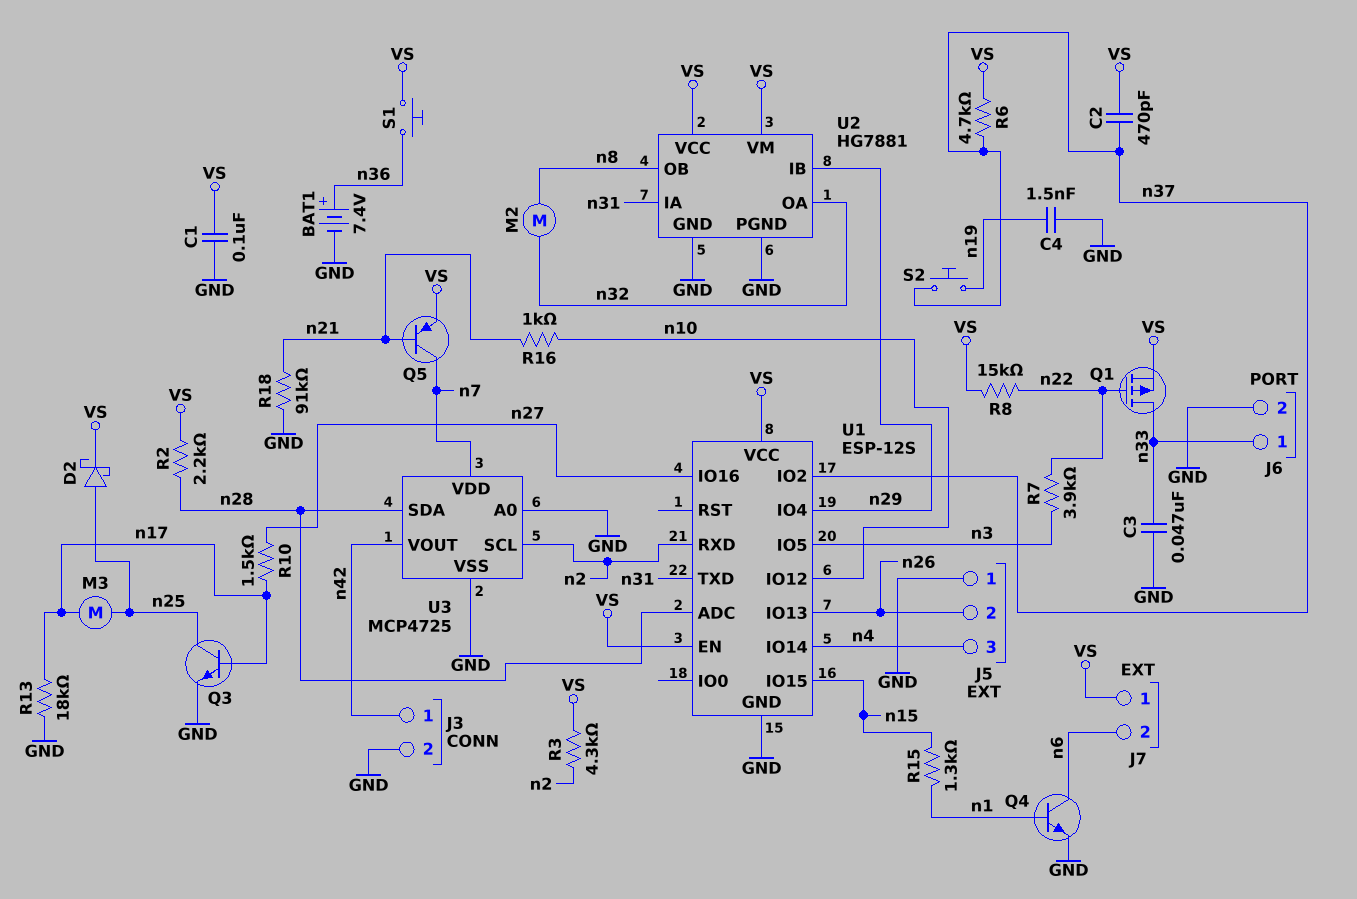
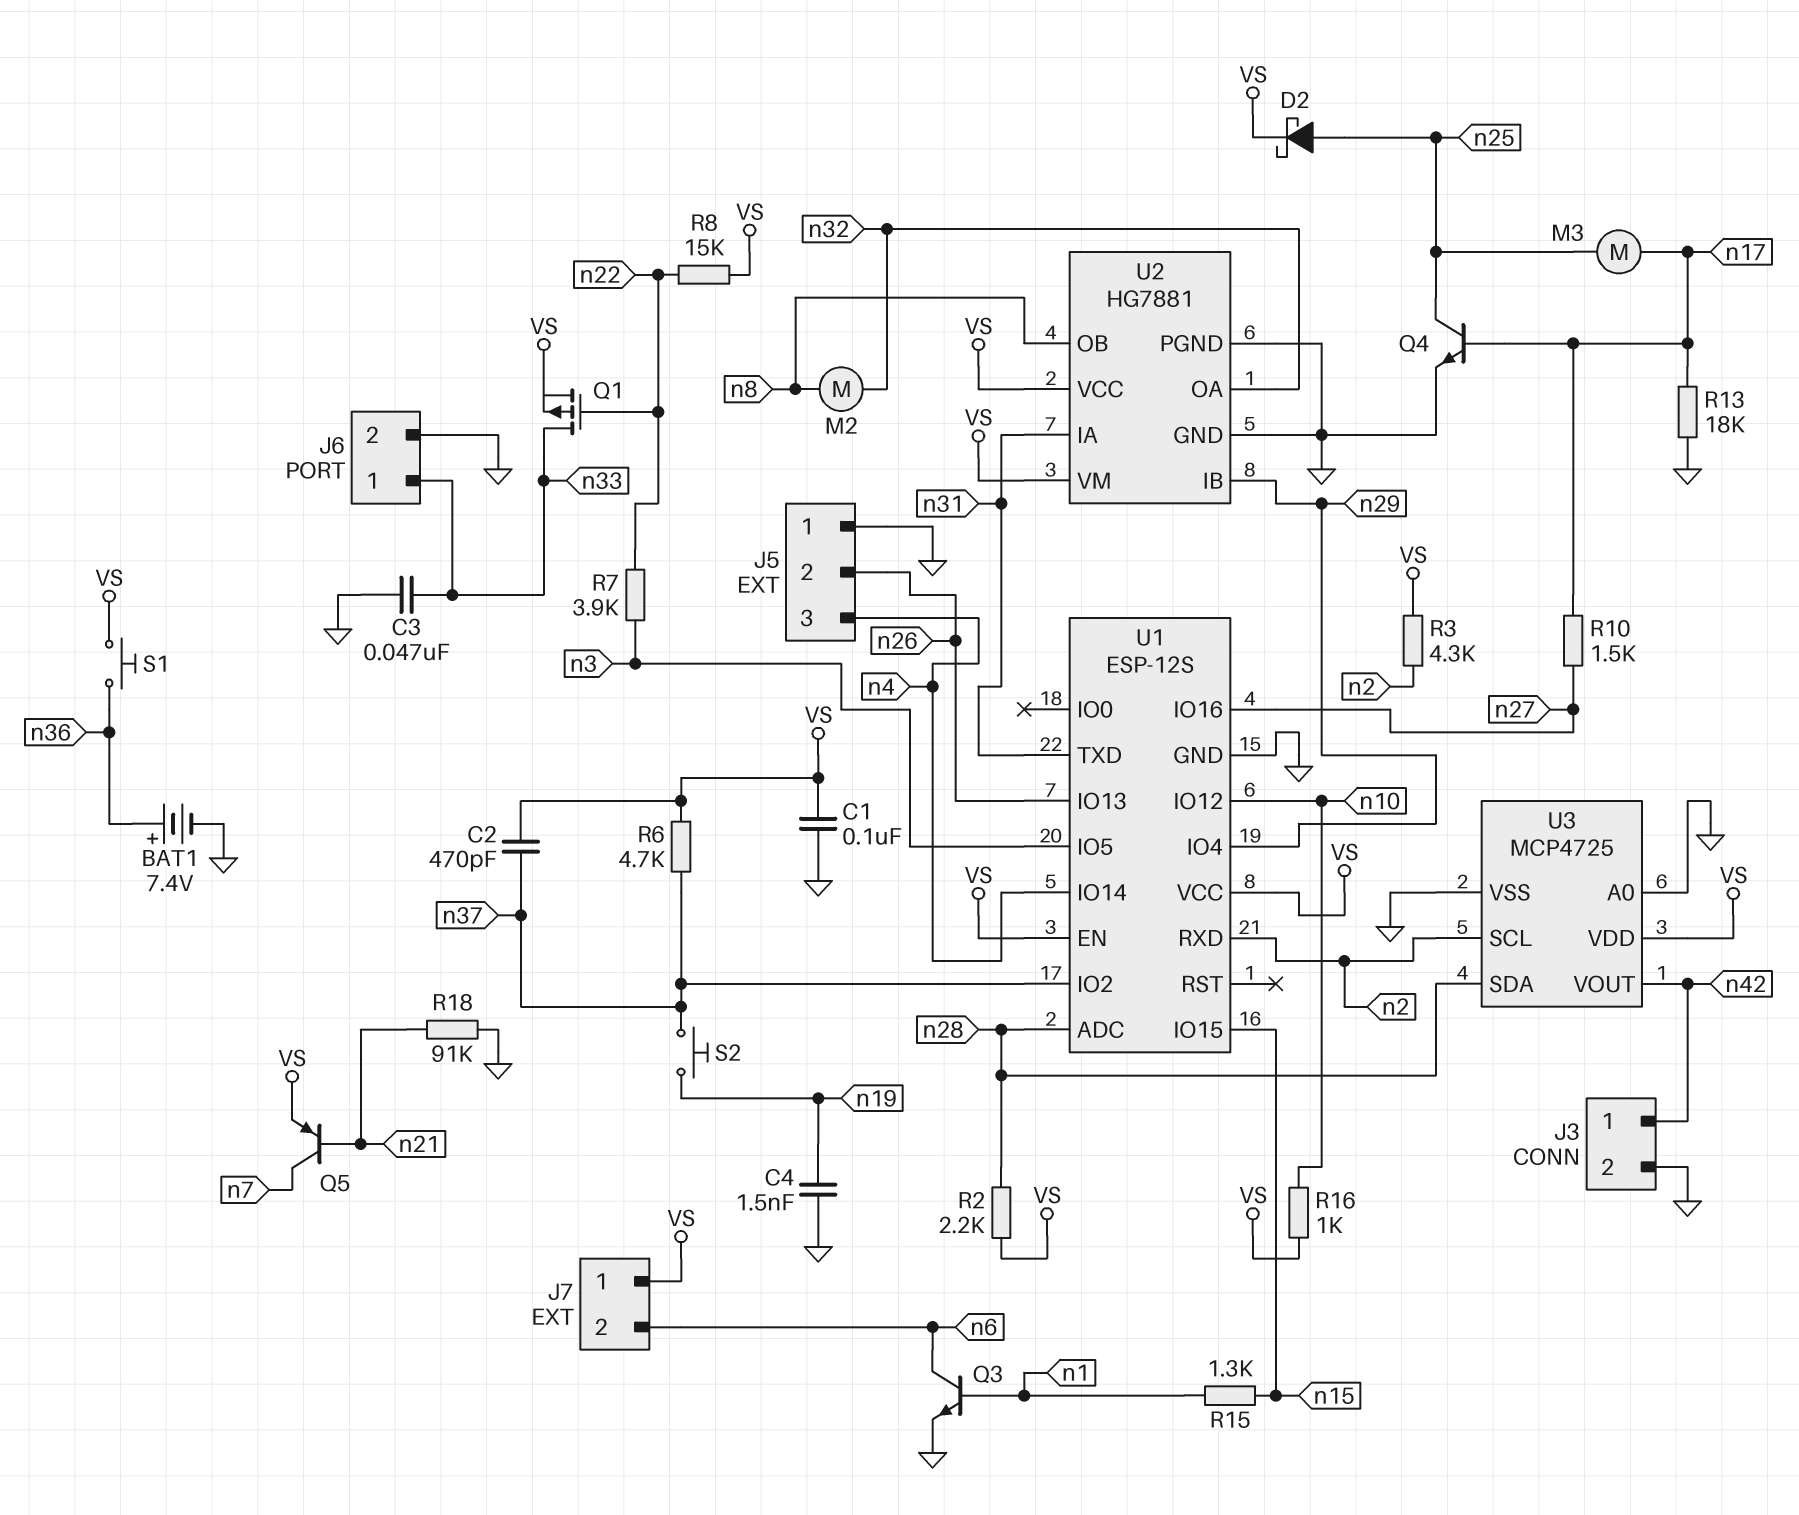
Q3: NPN (B n17, C n25, E GND) -> NPN (B n1, C n6, E GND)
Q4: NPN (B n1, C n6, E GND) -> NPN (B n17, C n25, E GND)
R16: 1k (n10, n21) -> 1k (VS, n10)
U3 pin VDD: n7 -> VS

